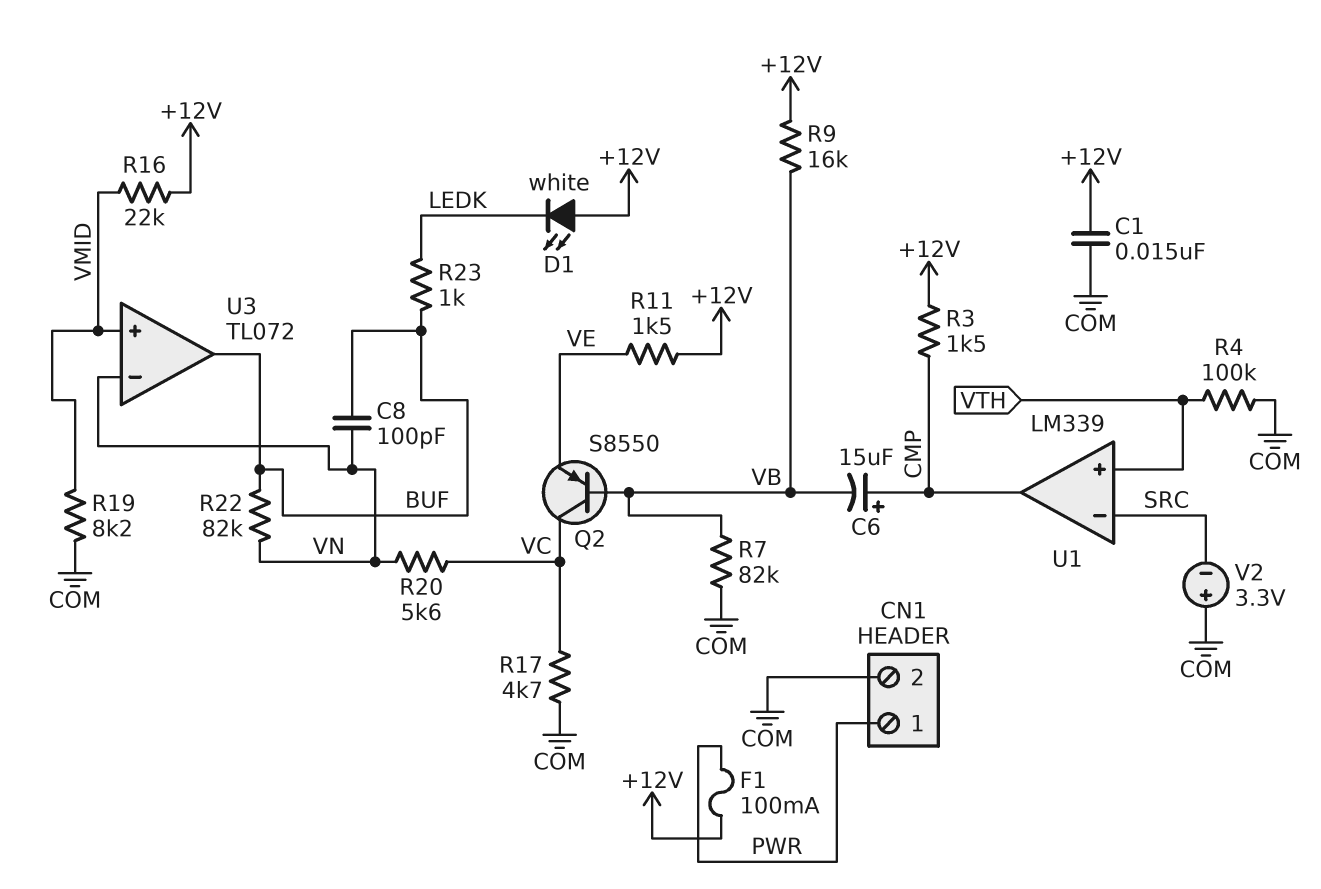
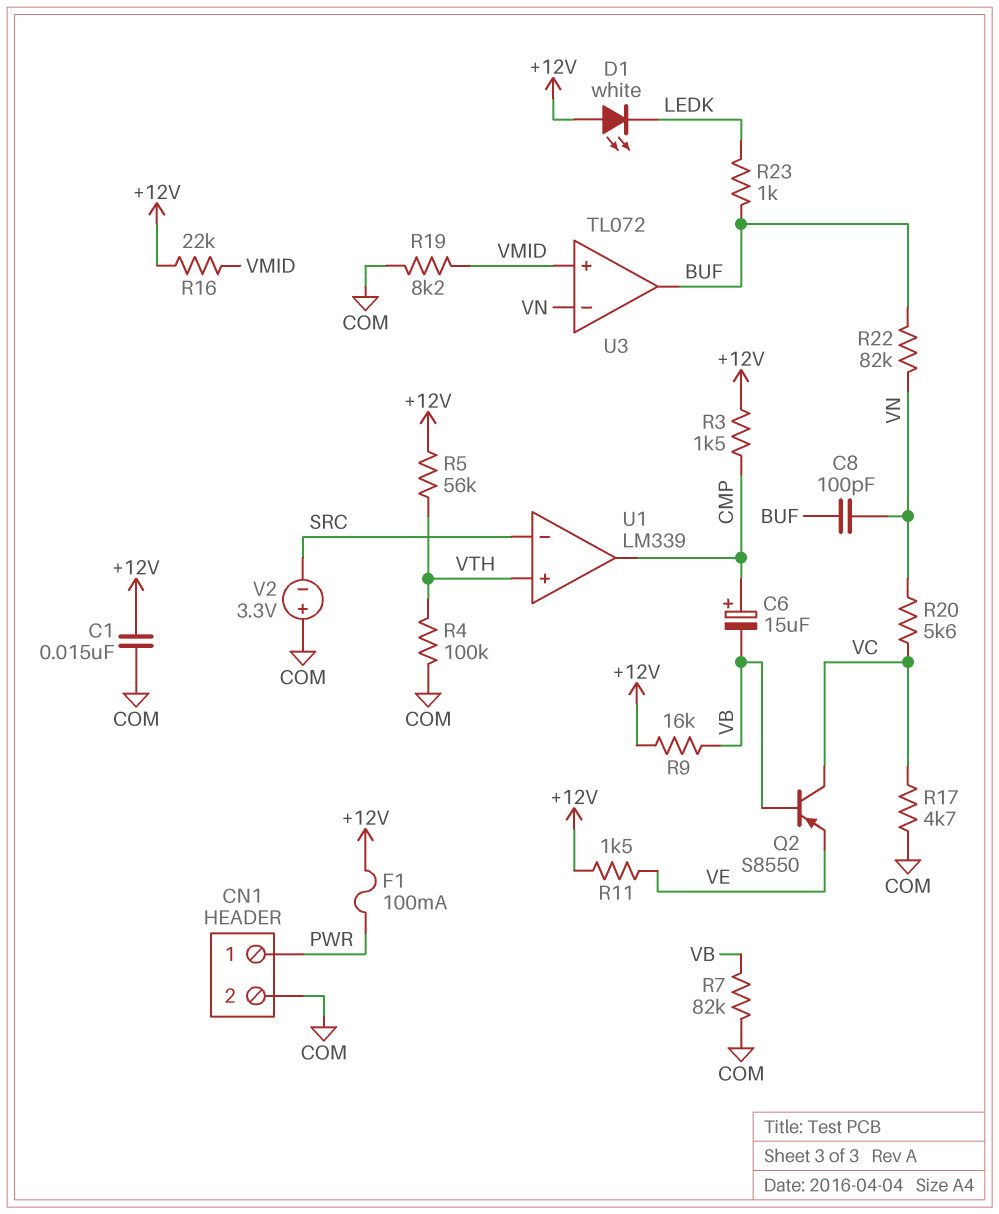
R5: none -> 56k (+12V, VTH)

